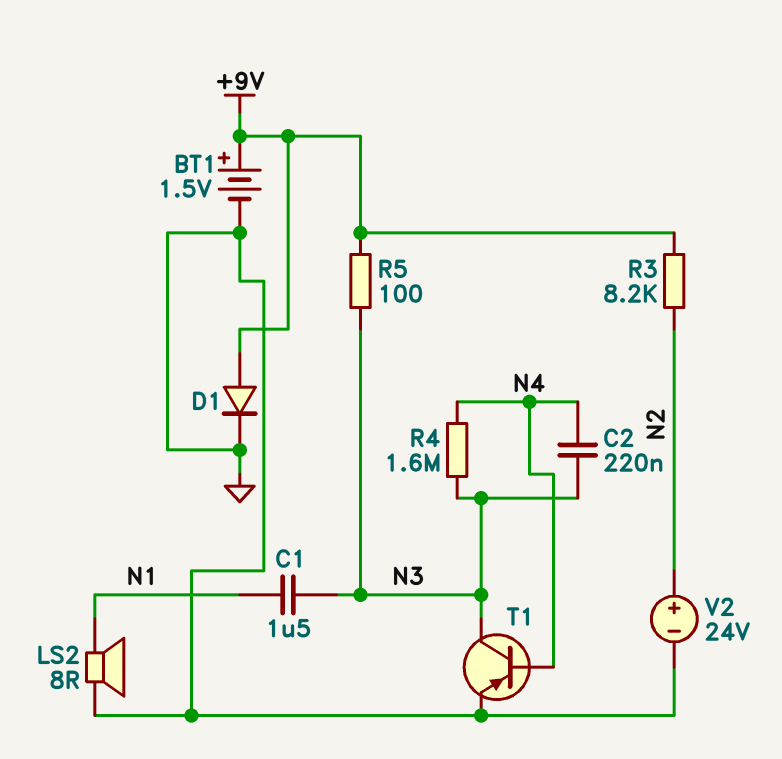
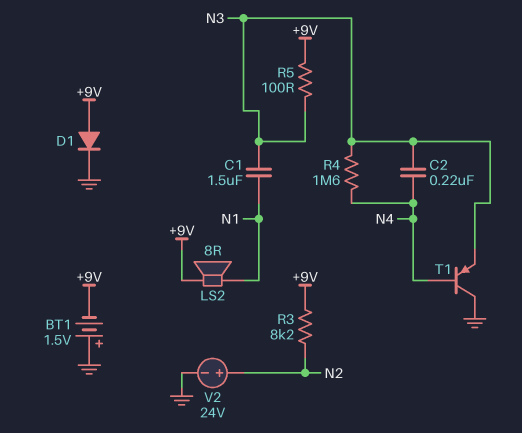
BT1: 1.5V (plus +9V, minus GND) -> 1.5V (plus GND, minus +9V)
LS2: speaker 8R (GND, N1) -> speaker 8R (+9V, N1)
T1: PNP (B N4, C N3, E GND) -> PNP (B N4, C GND, E N3)

